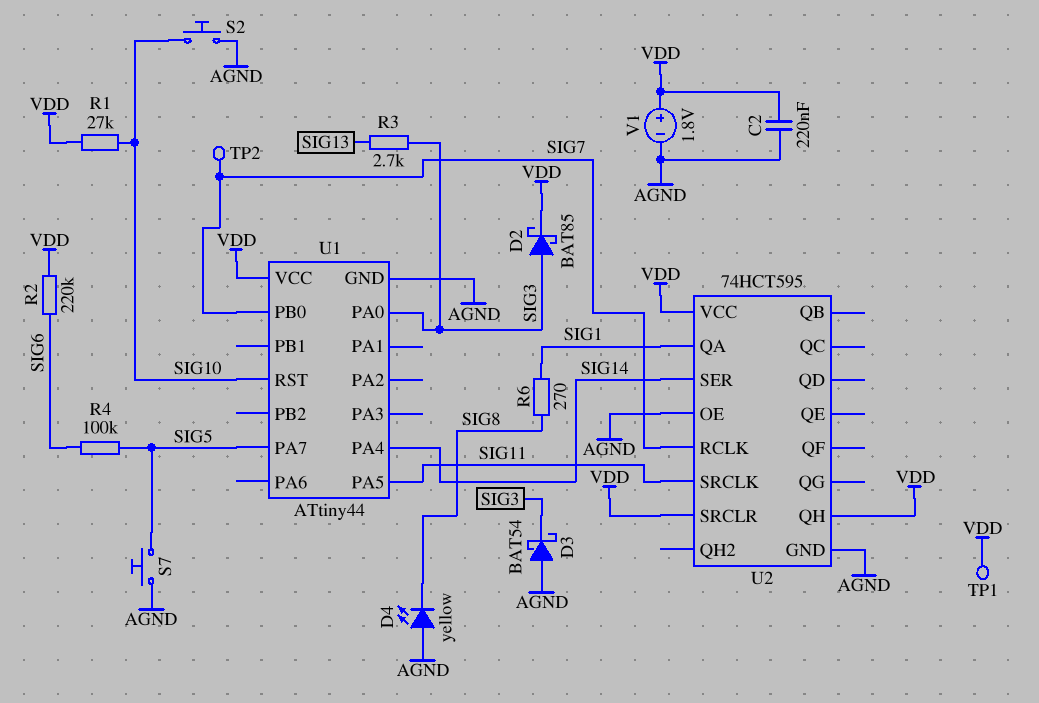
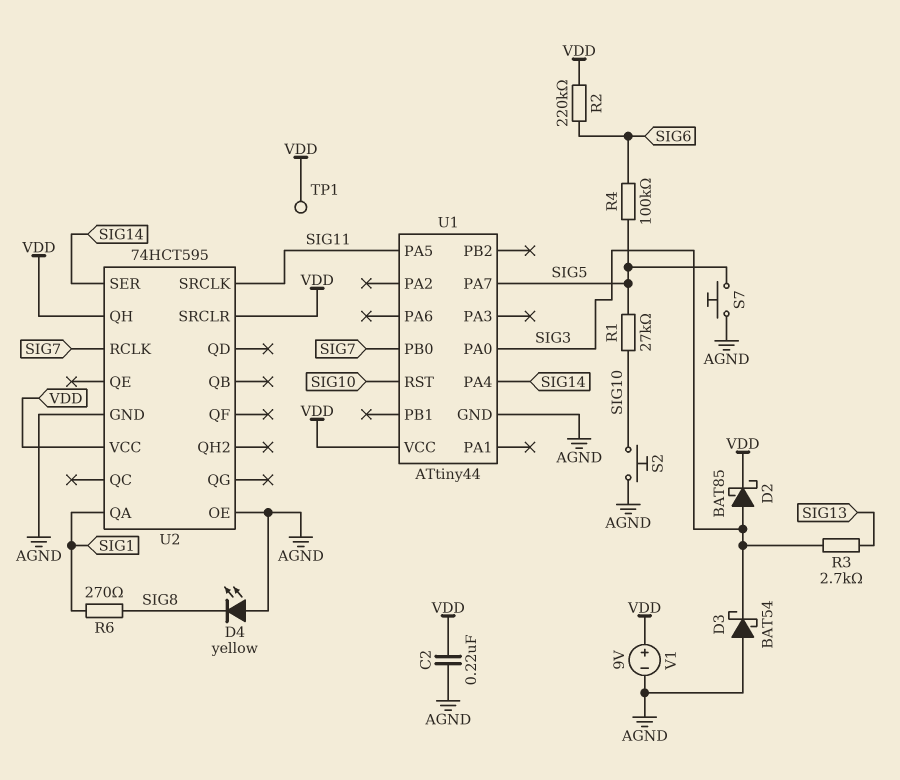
R1: 27k (SIG10, VDD) -> 27k (SIG5, SIG10)
TP2: test point (SIG7) -> none
V1: 1.8V (plus VDD, minus AGND) -> 9V (plus VDD, minus AGND)

